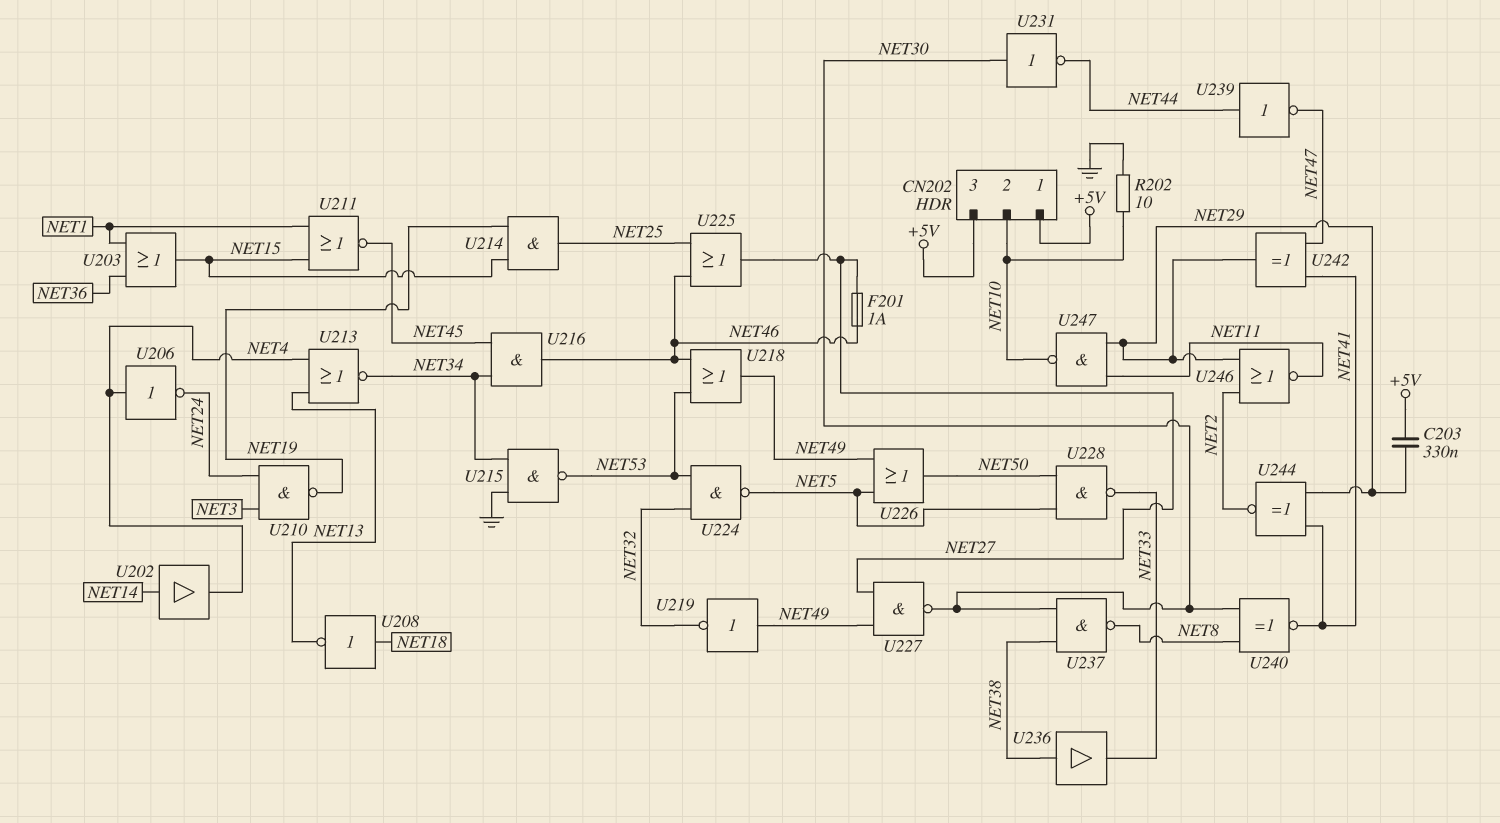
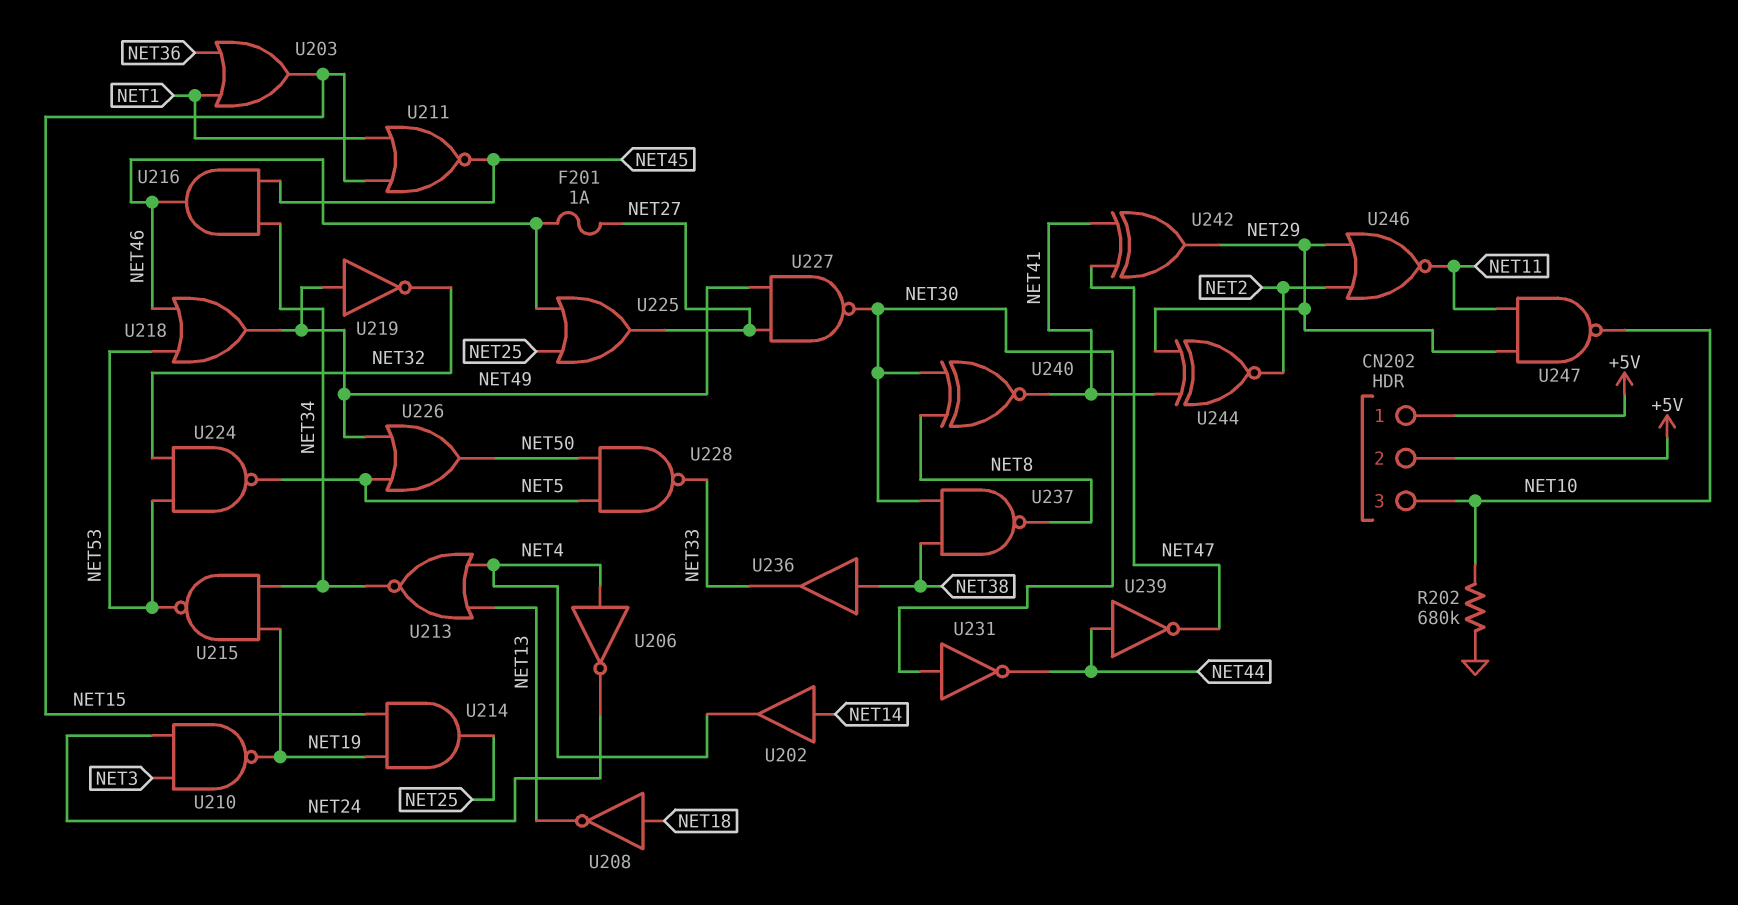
C203: 330nF (+5V, NET29) -> none
CN202 pin 2: NET10 -> +5V
CN202 pin 3: +5V -> NET10
R202: 10 (GND, NET10) -> 680k (GND, NET10)
U215: NAND (in GND, in NET34, out NET53) -> NAND (in NET19, in NET34, out NET53)

